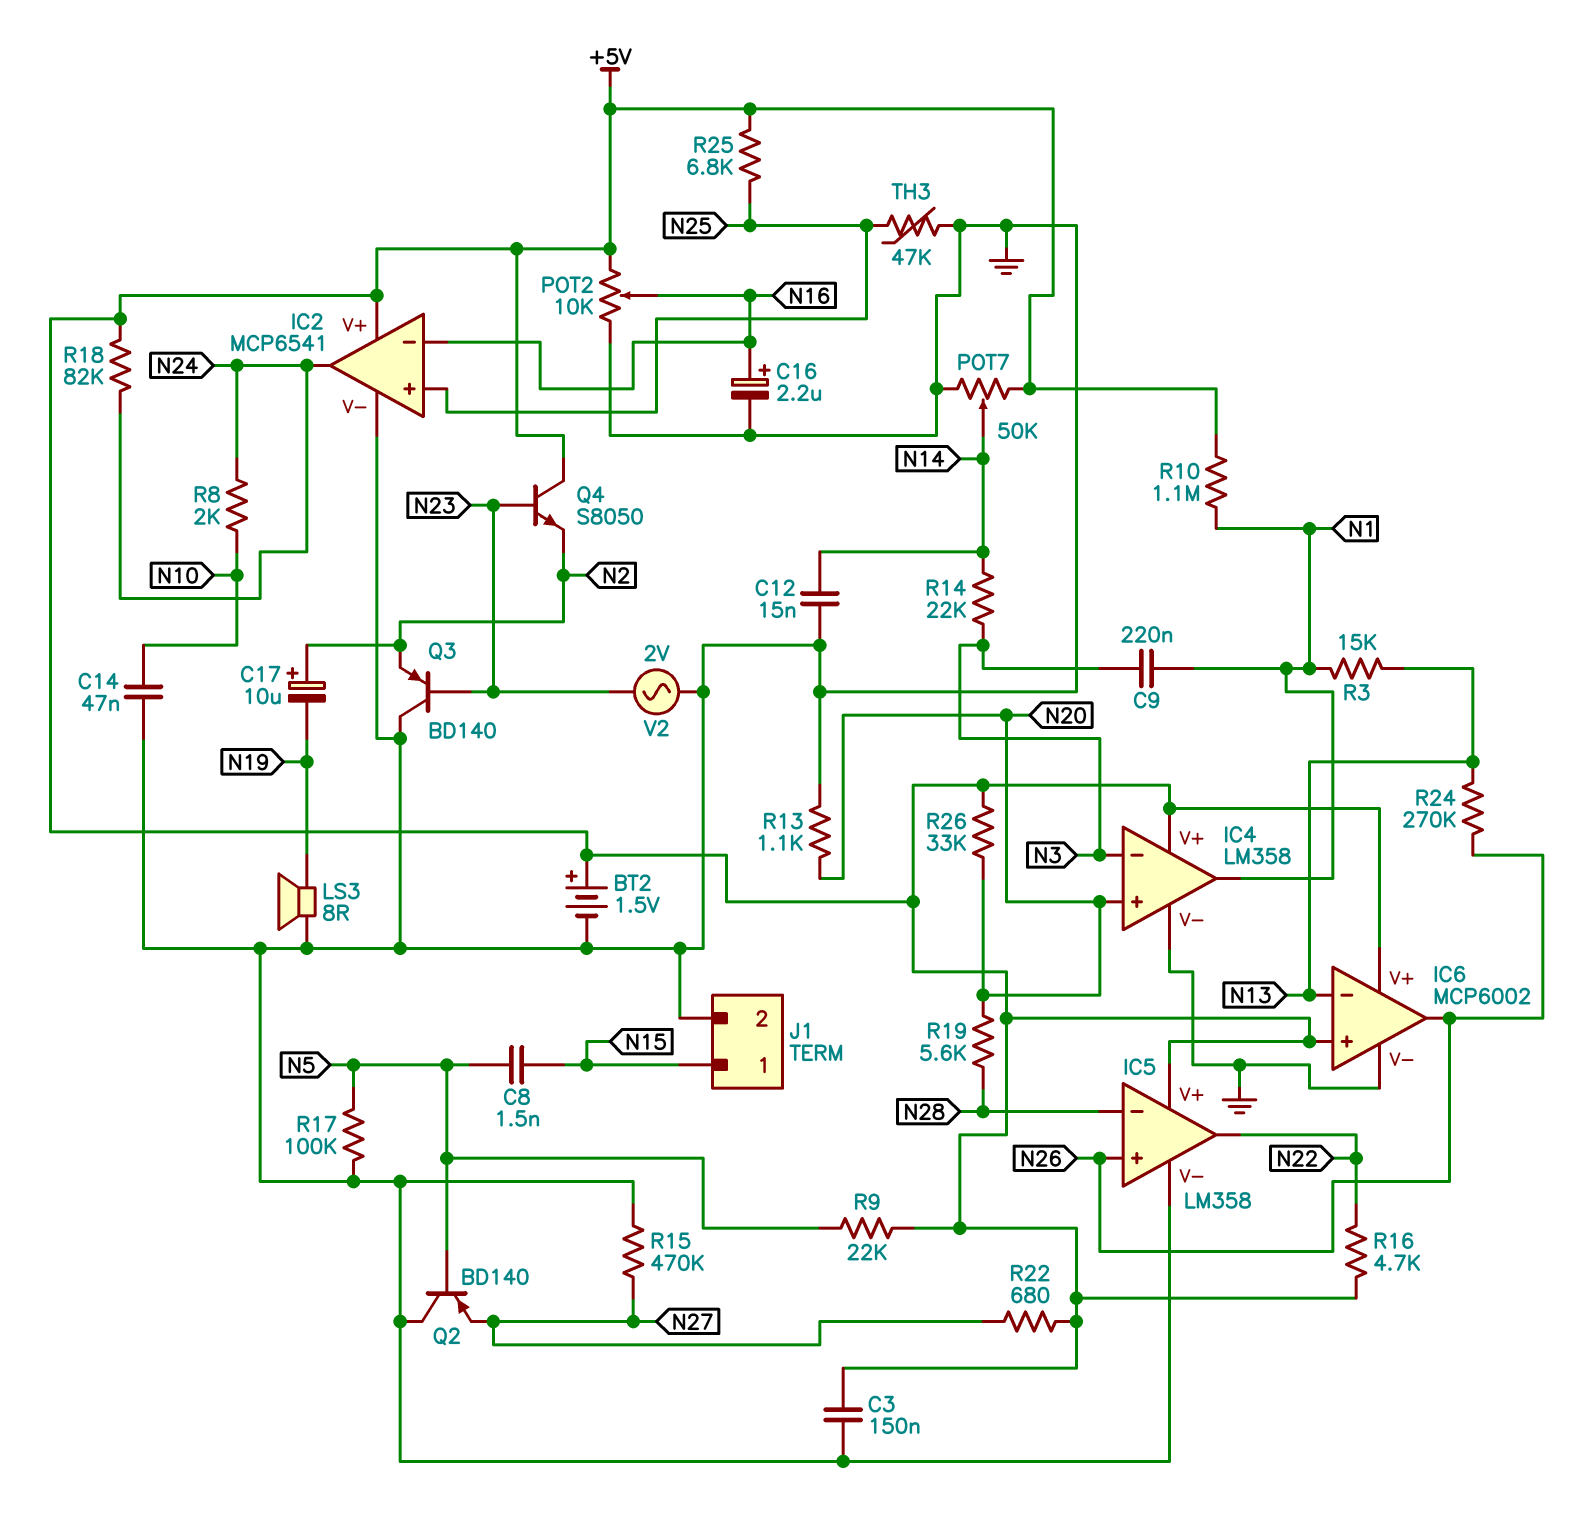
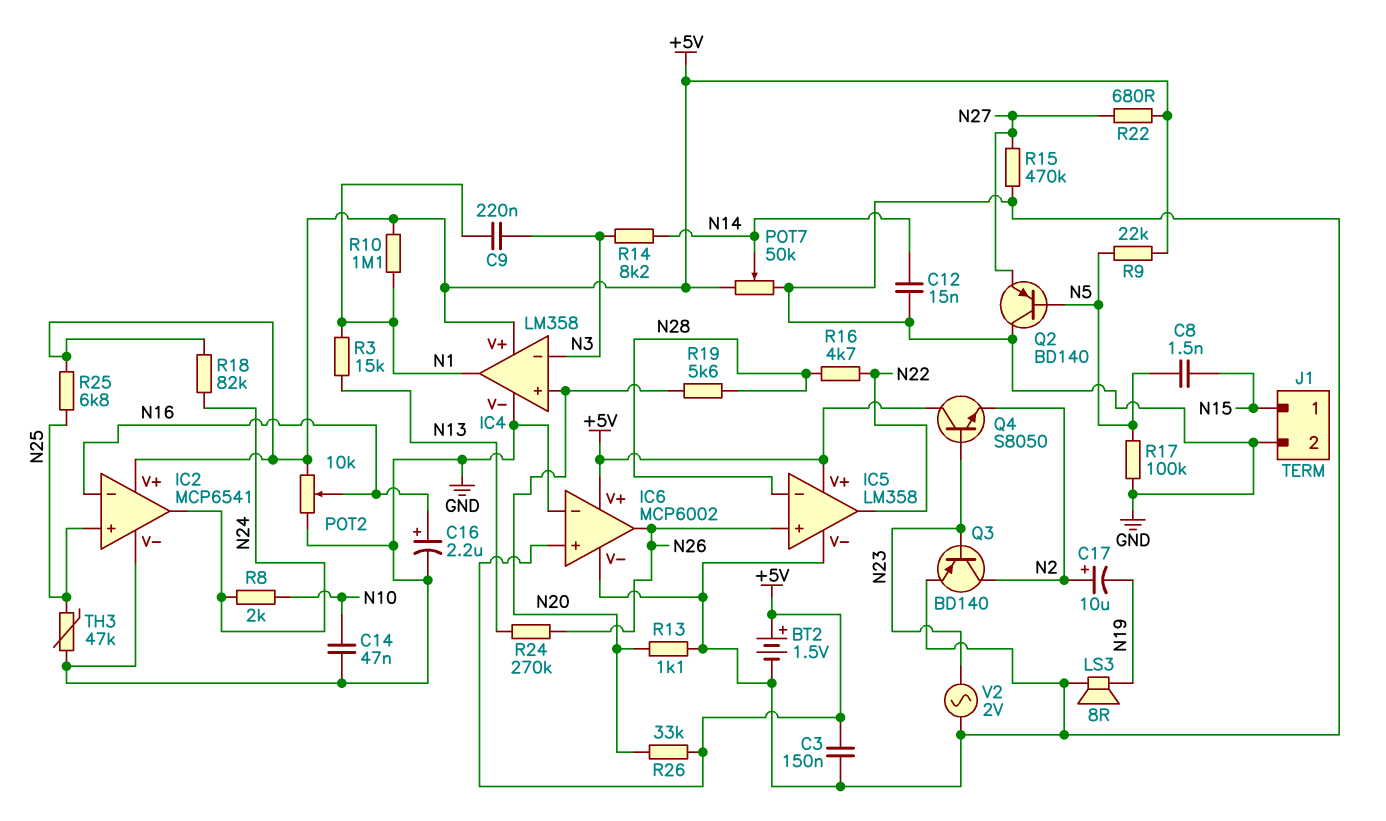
IC6 pin in-: N13 -> GND
Q3: PNP BD140 (B N23, C GND, E N2) -> PNP BD140 (B N23, C N2, E GND)
R14: 22k (N3, N14) -> 8.2k (N3, N14)
R16: 4.7k (+5V, N22) -> 4.7k (N22, N28)

